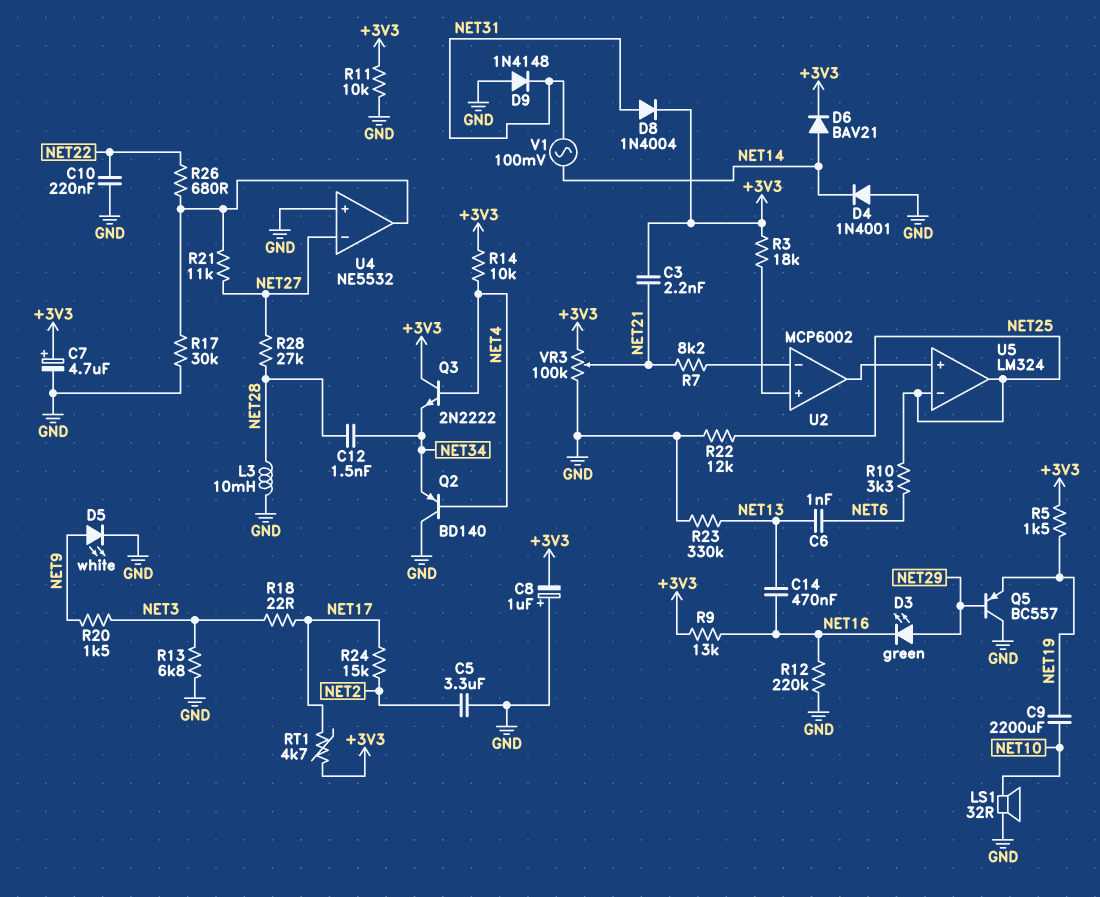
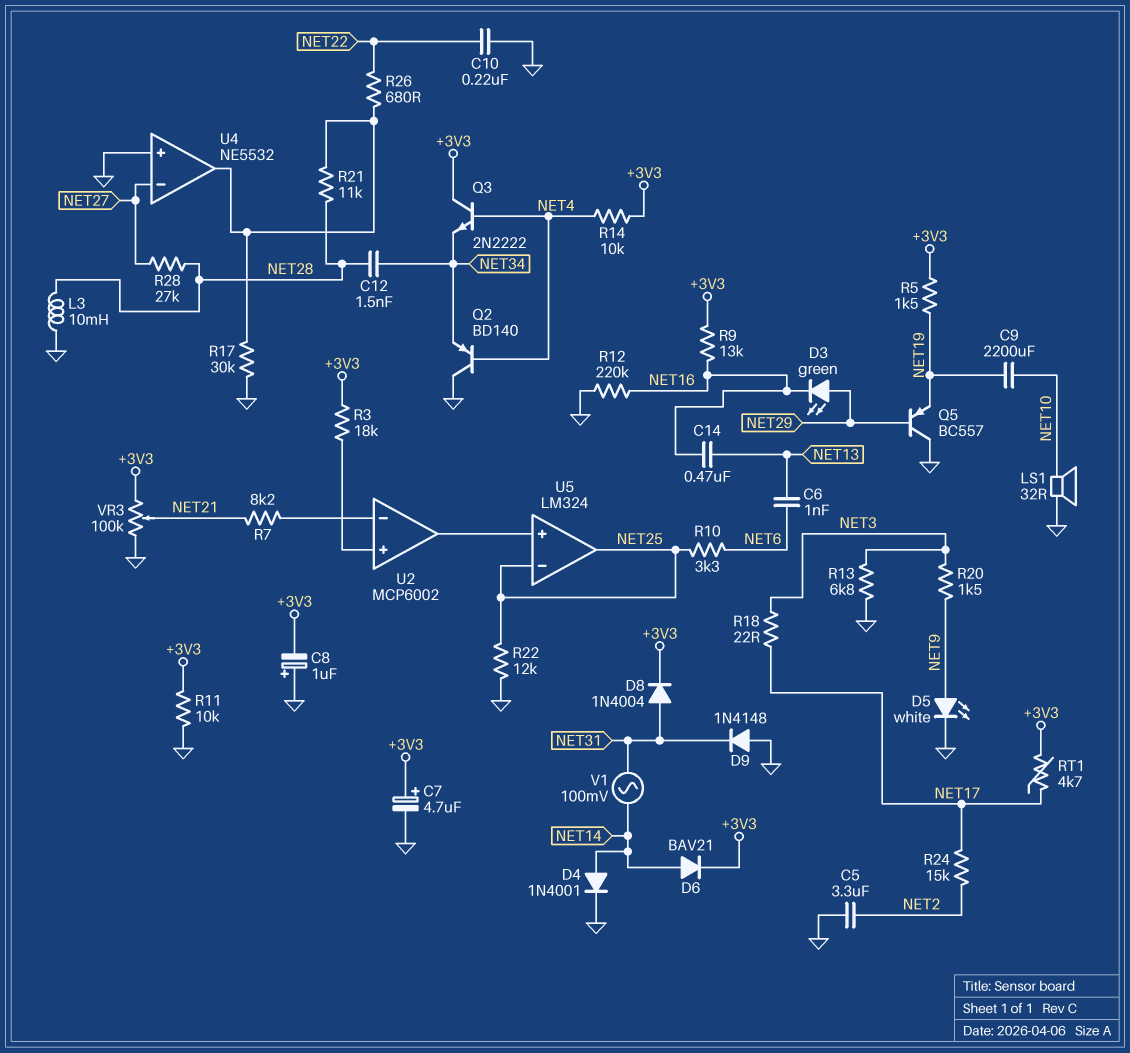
C3: 2.2nF (+3V3, NET21) -> none
D4: diode 1N4001 (A GND, K NET14) -> diode 1N4001 (A NET14, K GND)
R21: 11k (NET27, U4/out) -> 11k (NET28, U4/out)
R23: 330k (GND, NET13) -> none

